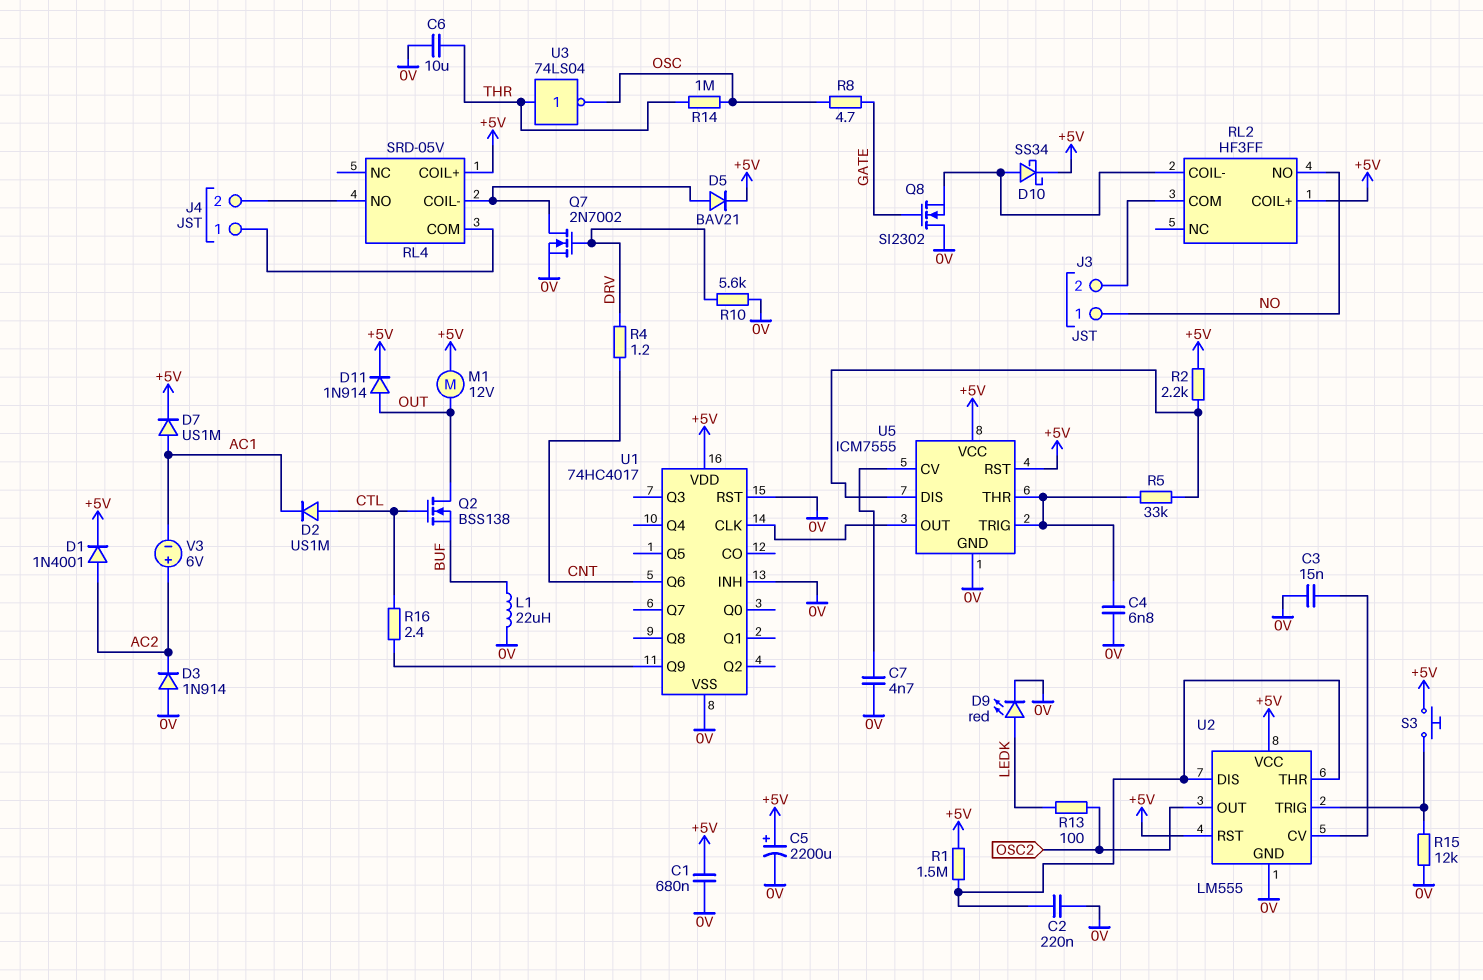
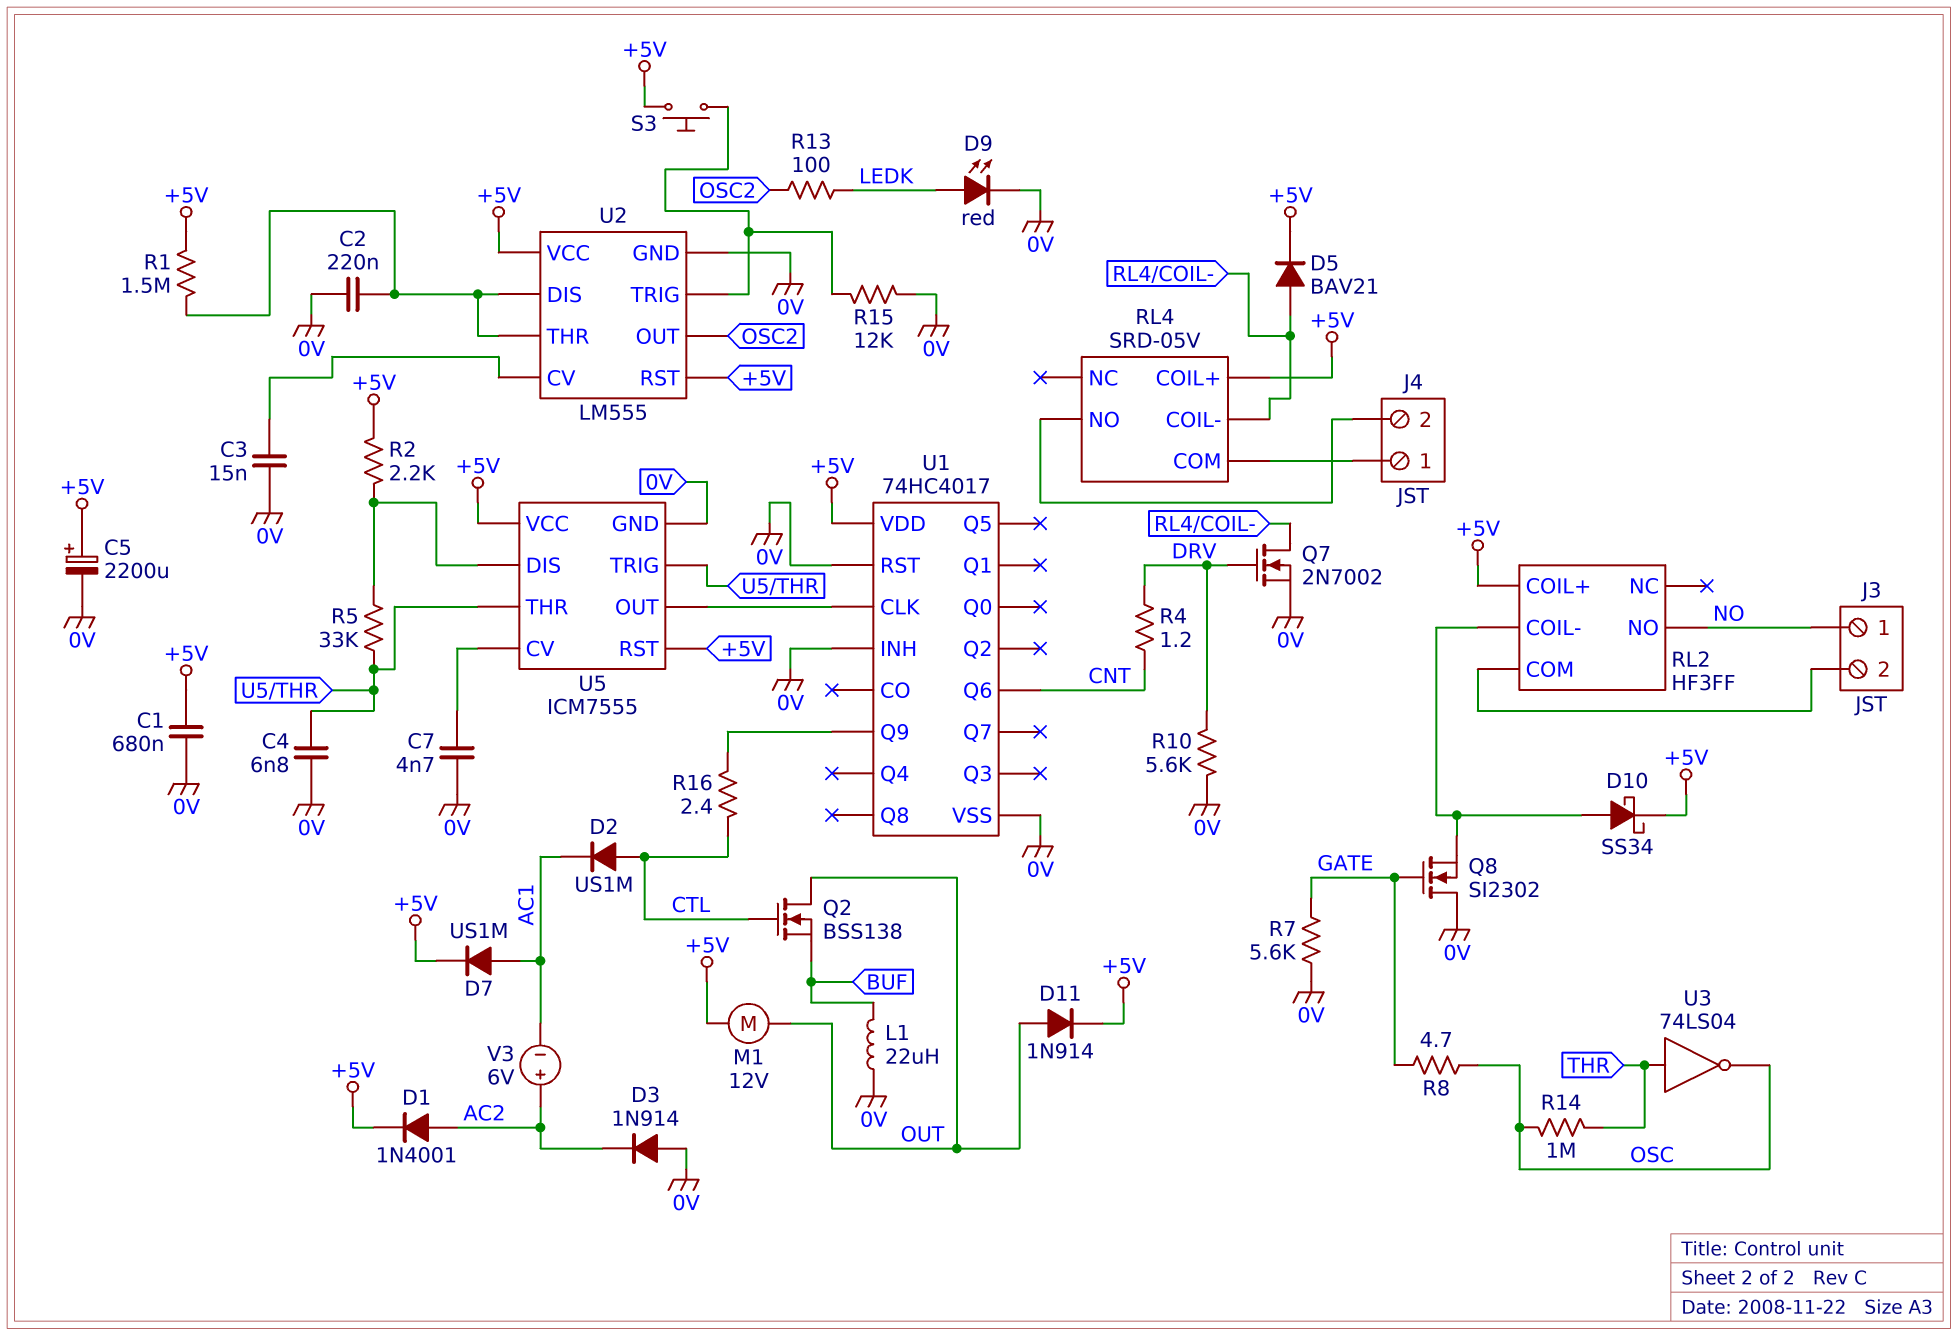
C6: 10uF (0V, THR) -> none
R7: none -> 5.6k (0V, GATE)

